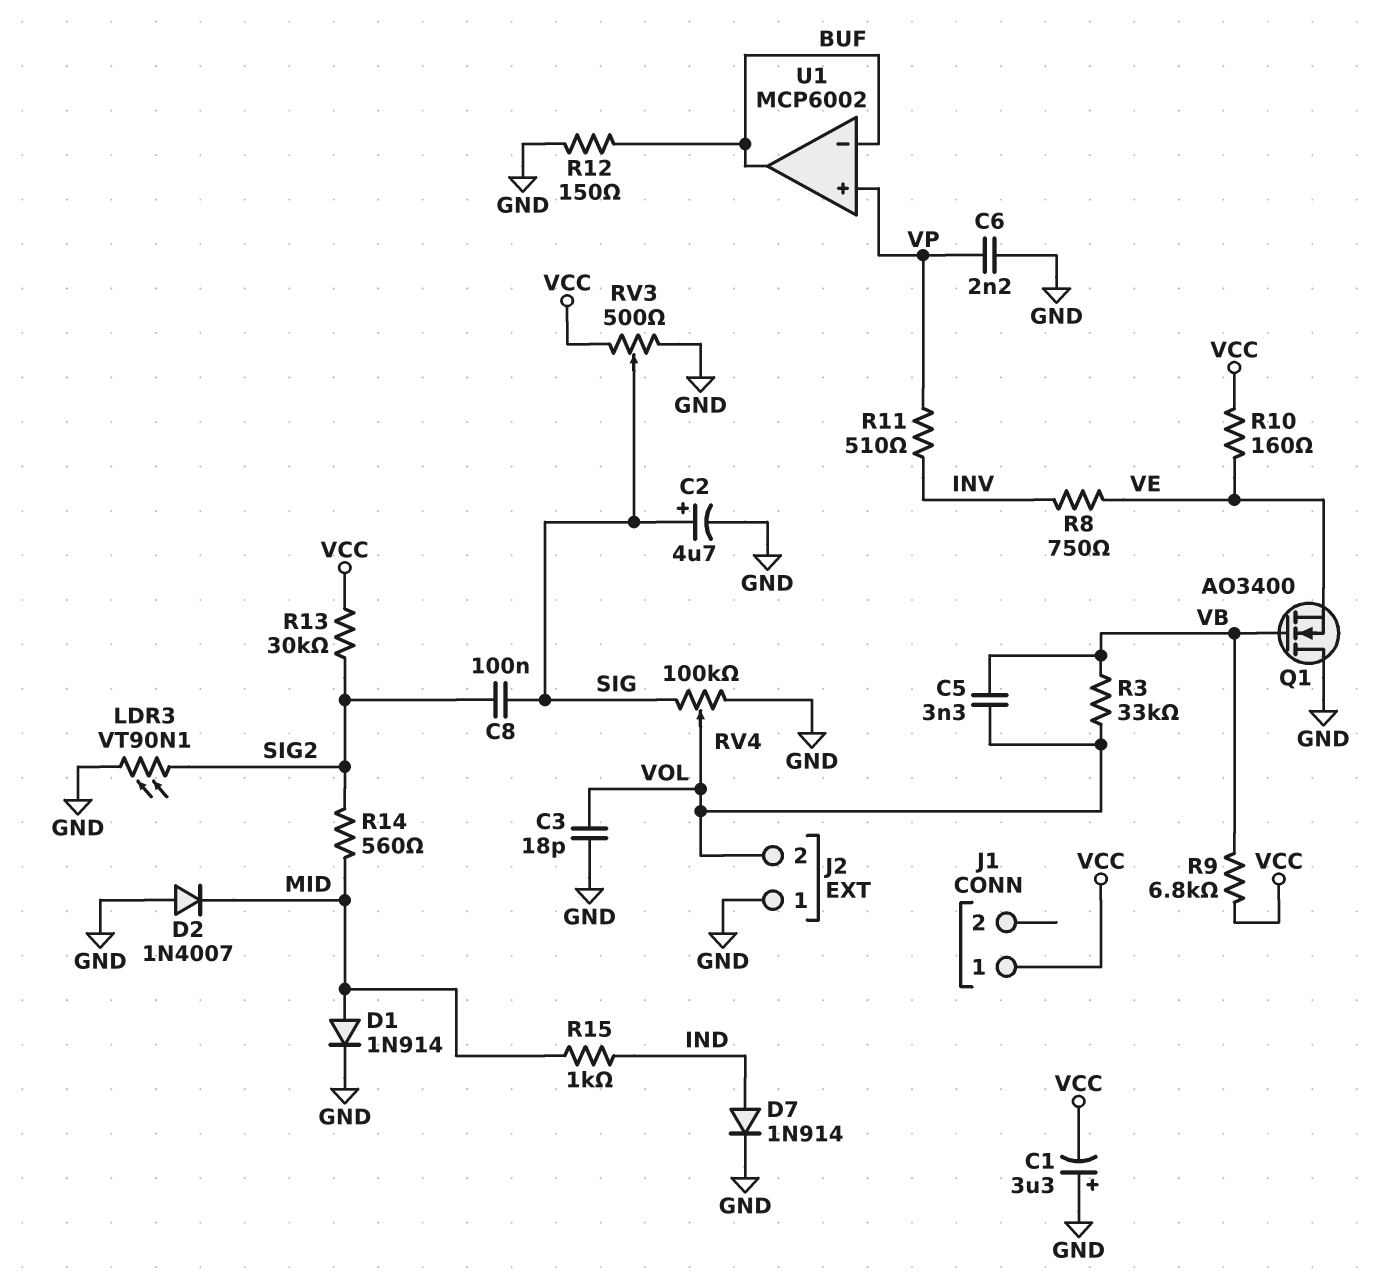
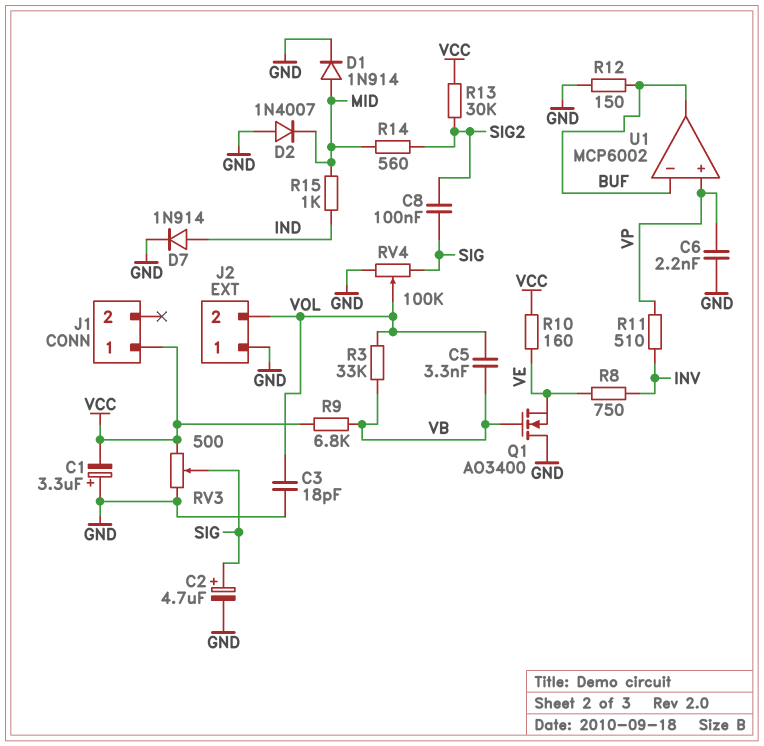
LDR3: VT90N1 (GND, SIG2) -> none

